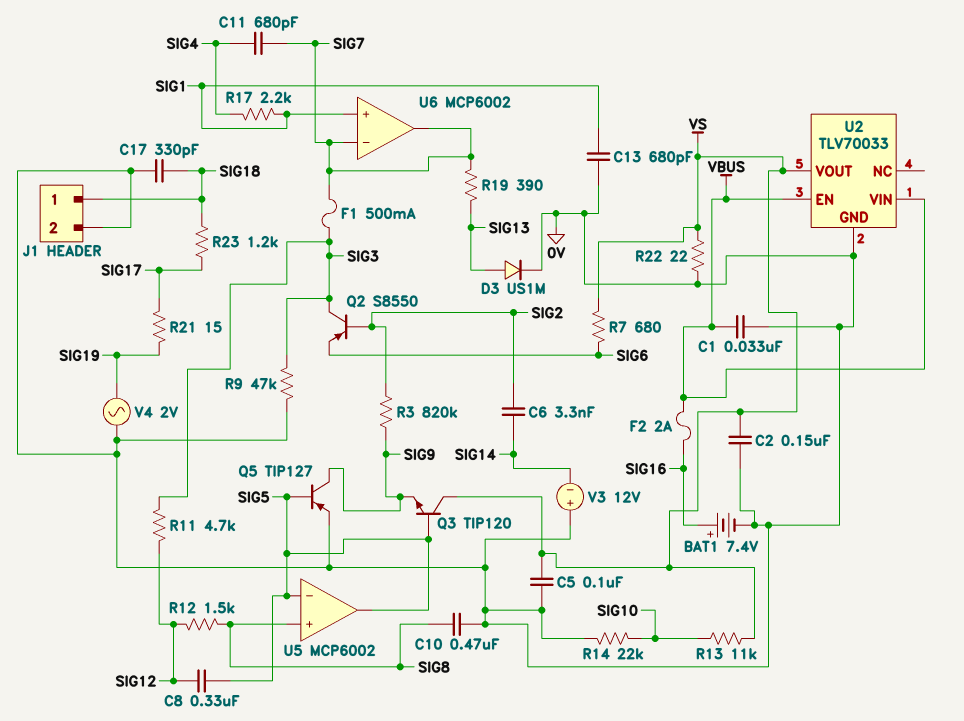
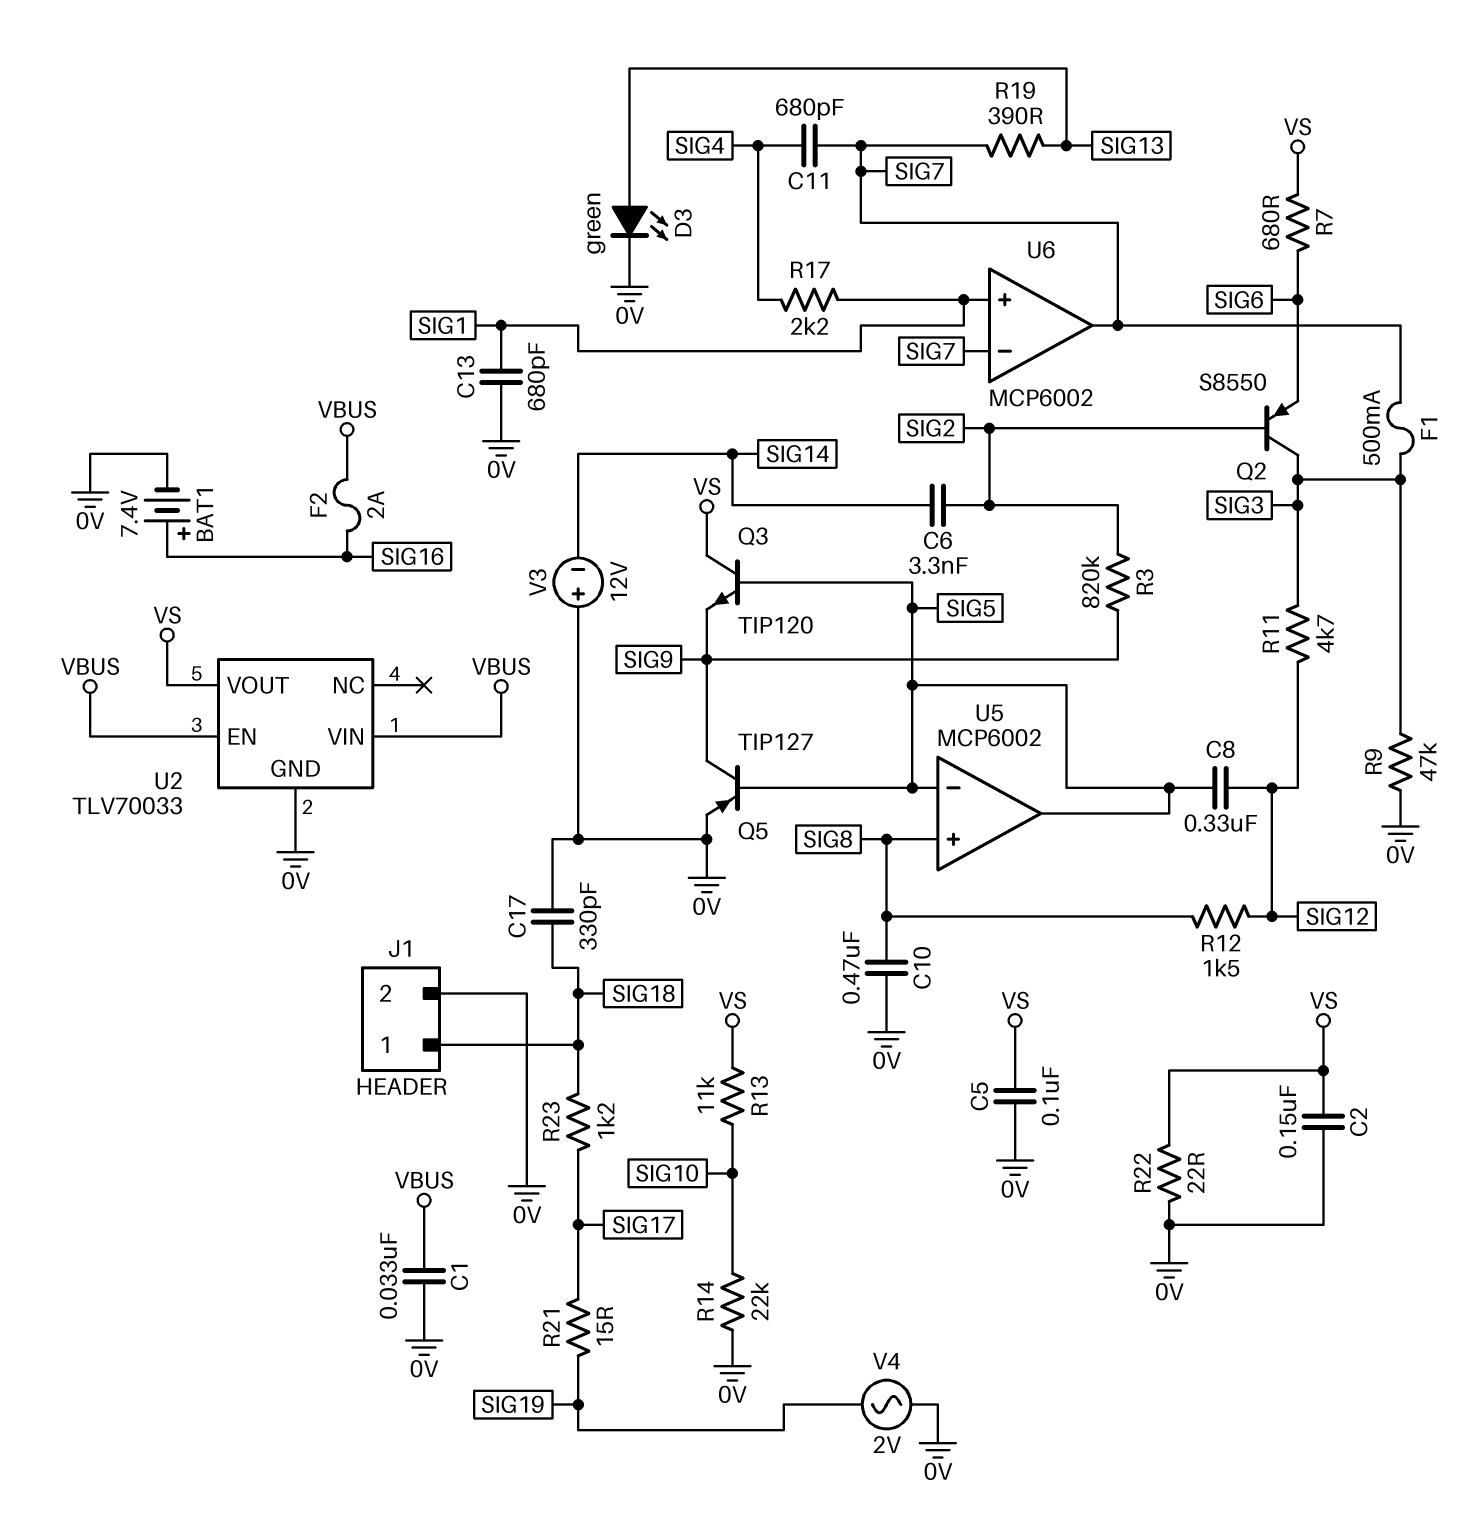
D3: diode US1M (A SIG13, K 0V) -> LED green (A SIG13, K 0V)

